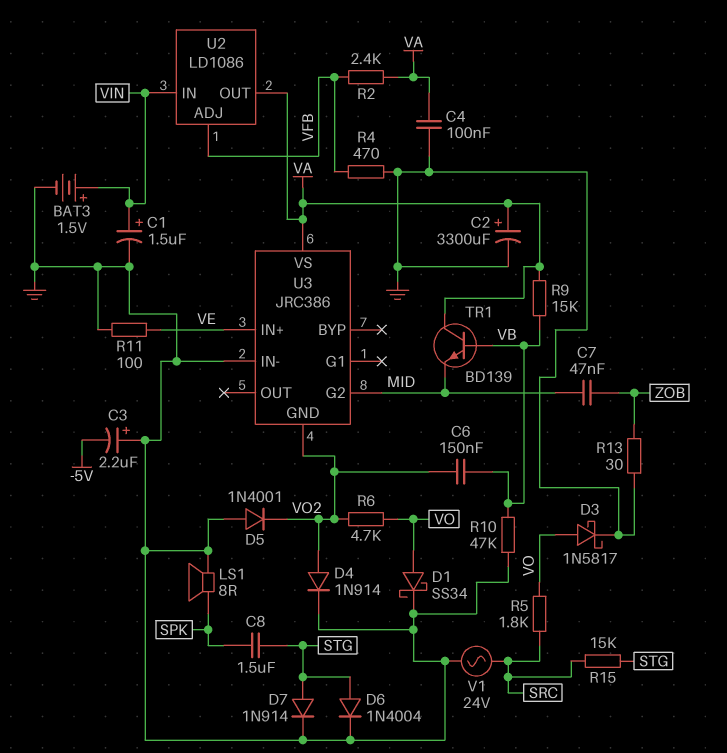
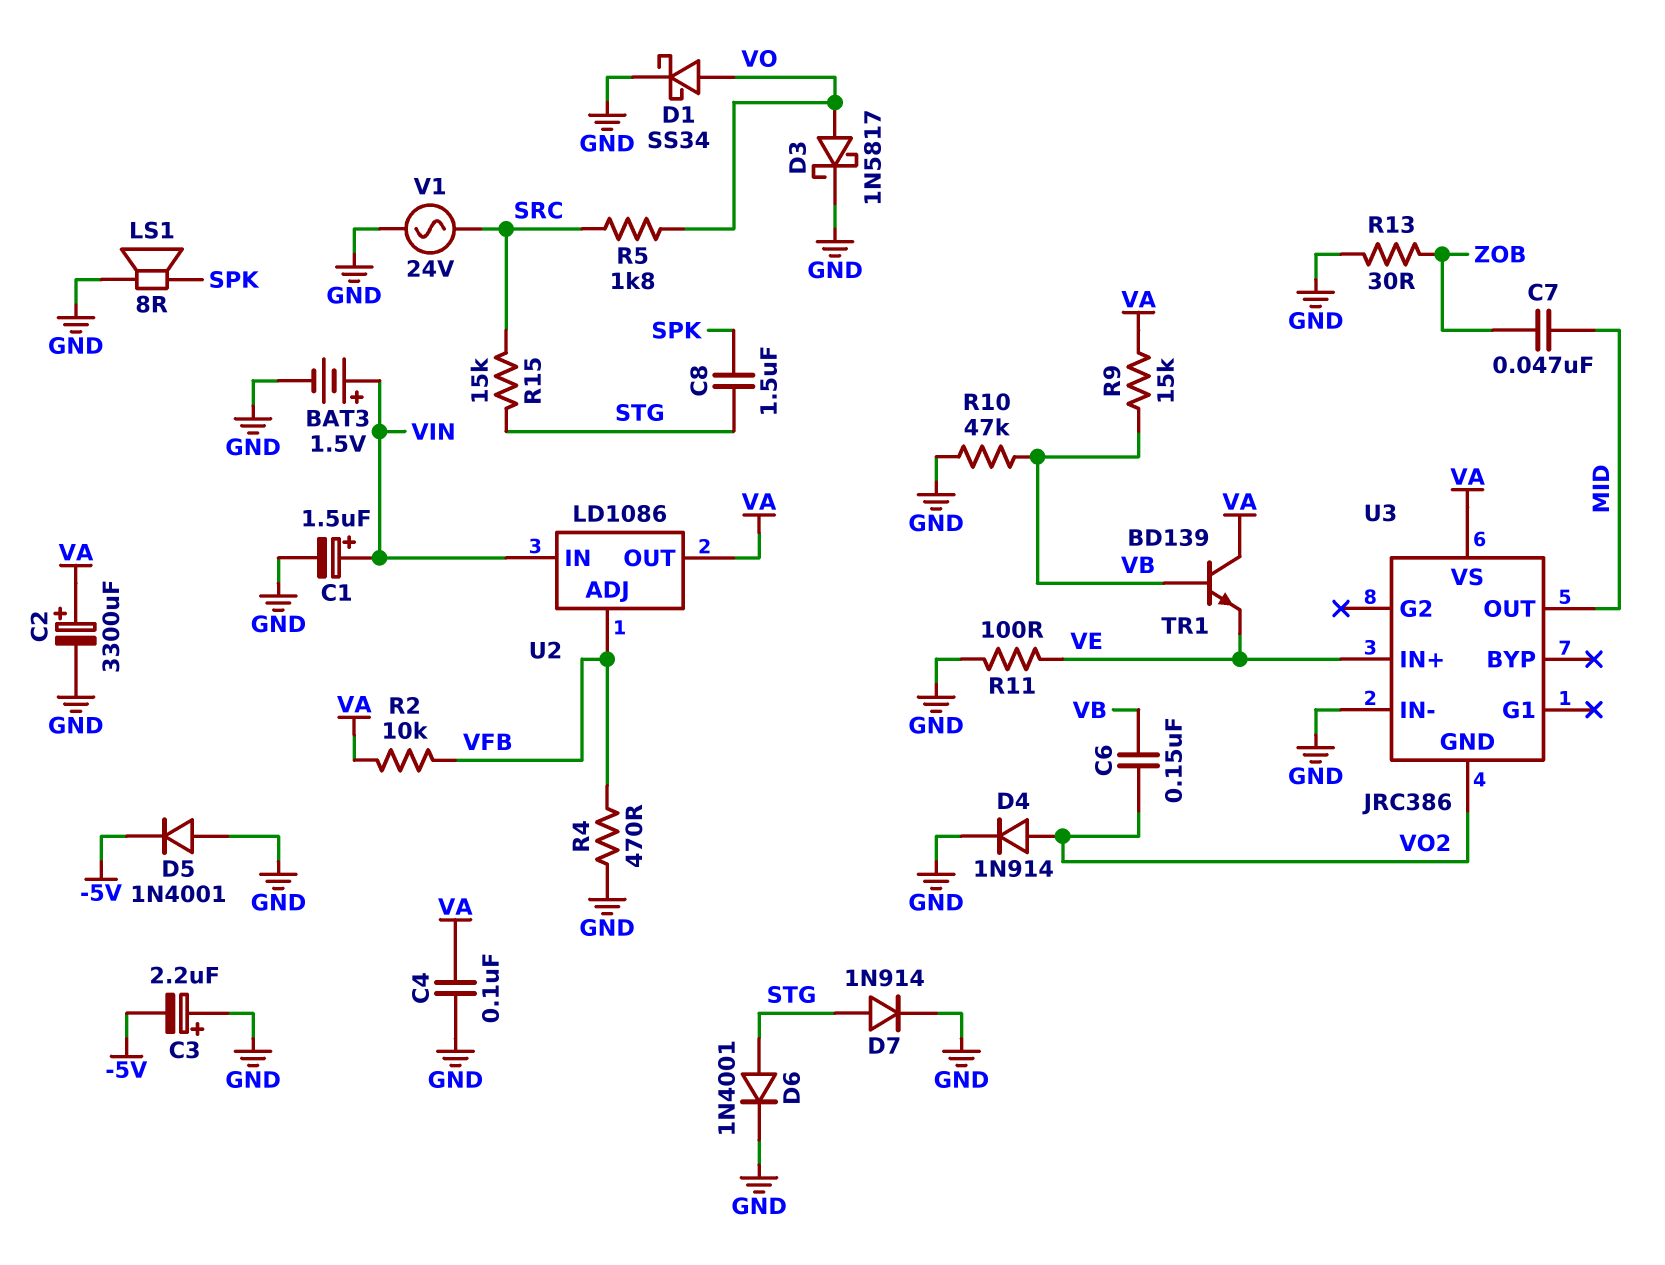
D5: diode 1N4001 (A GND, K VO2) -> diode 1N4001 (A GND, K -5V)
D6: diode 1N4004 (A STG, K GND) -> diode 1N4001 (A STG, K GND)
R2: 2.4k (VA, VFB) -> 10k (VA, VFB)
R6: 4.7k (VO, VO2) -> none
TR1: NPN BD139 (B VB, C VA, E MID) -> NPN BD139 (B VB, C VA, E VE)
U3 pin G2: MID -> none
U3 pin OUT: none -> MID

